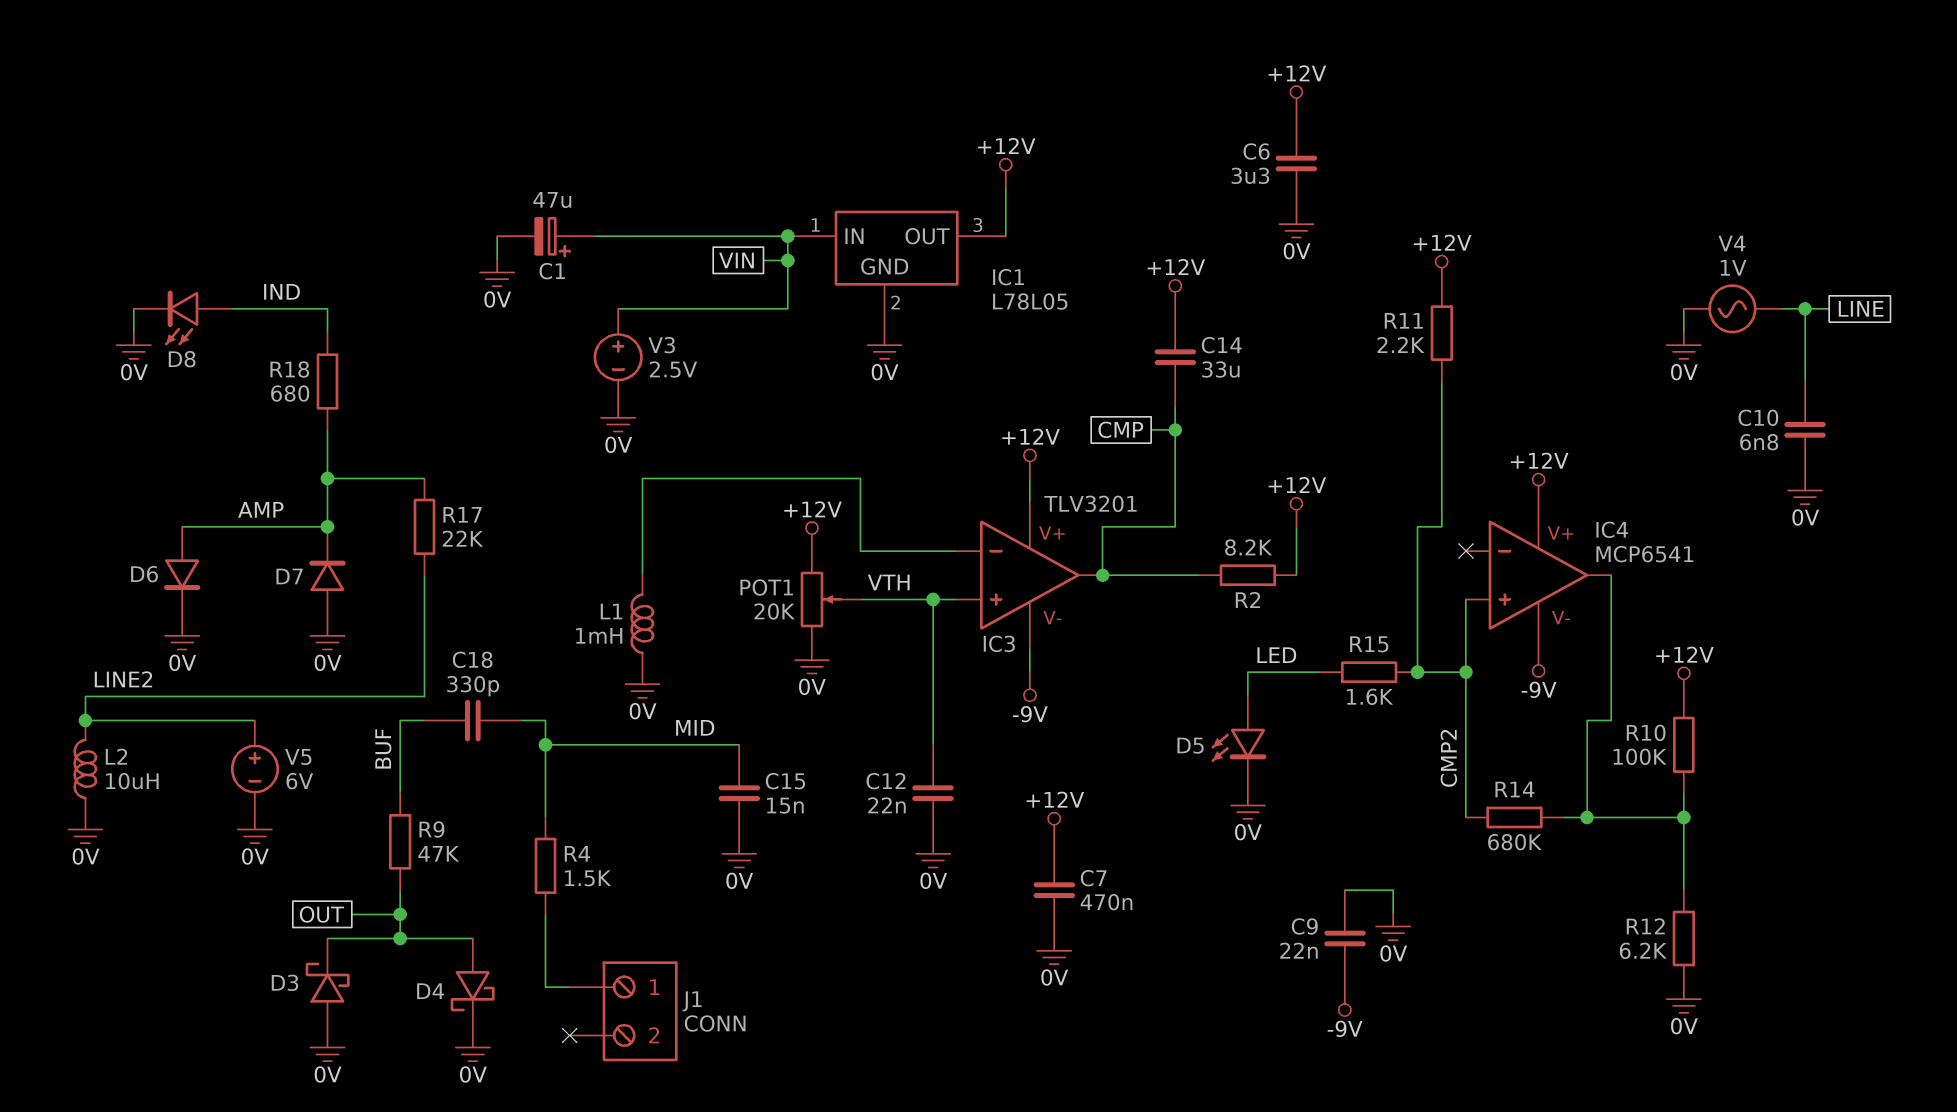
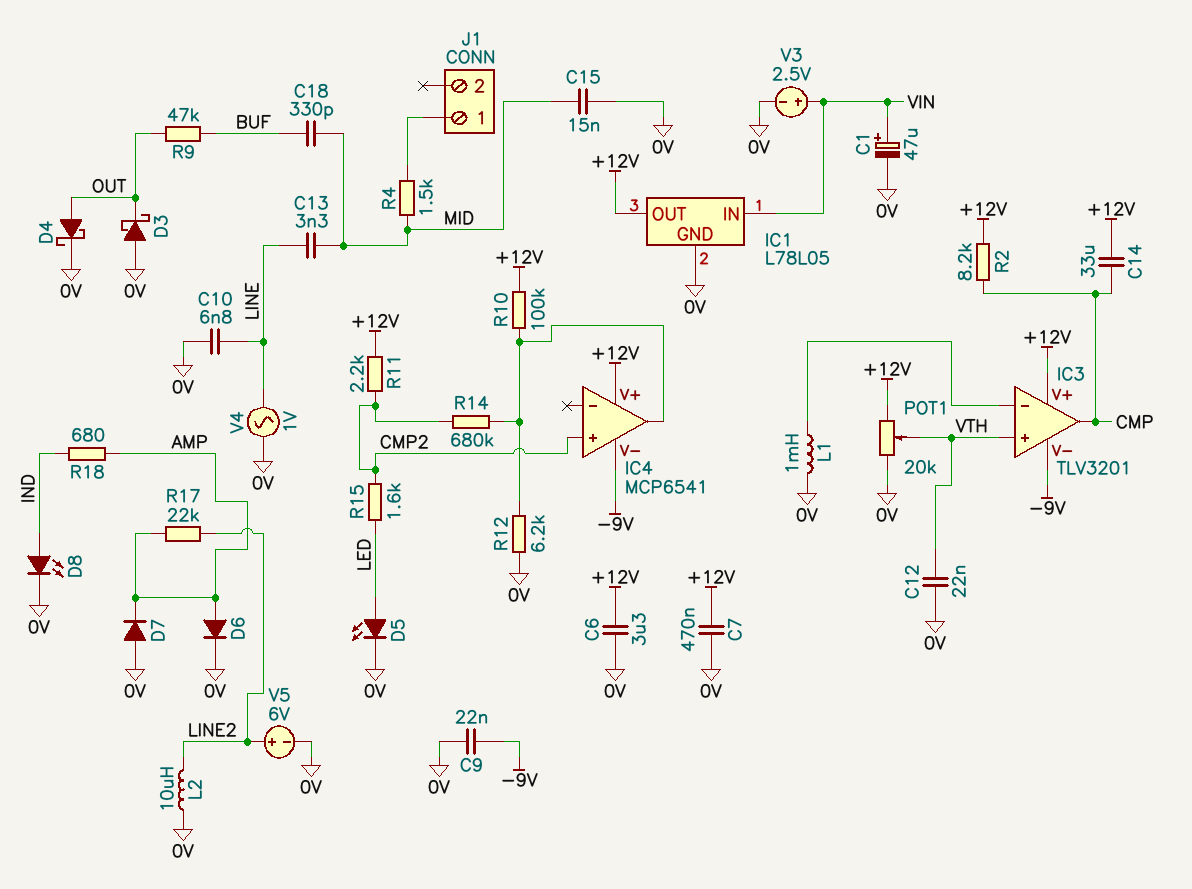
C13: none -> 3.3nF (LINE, MID)

